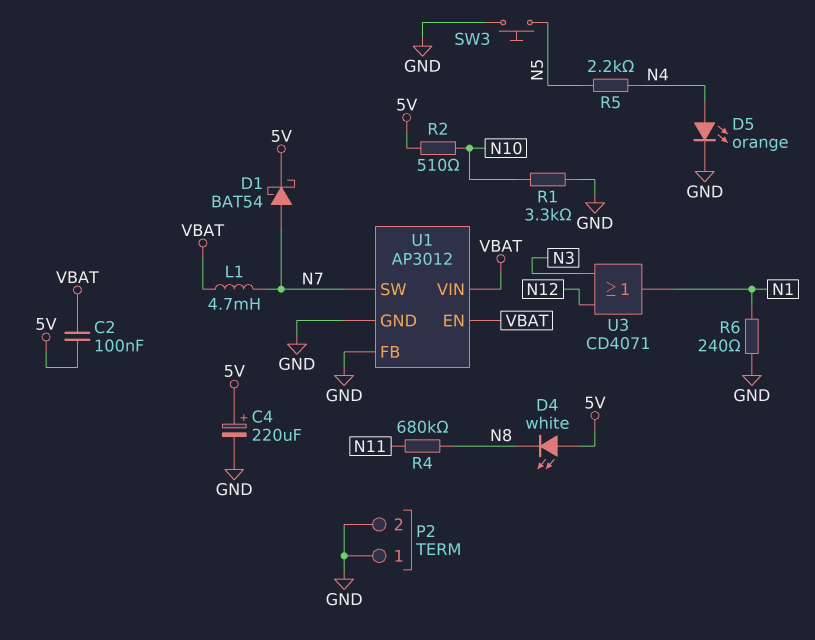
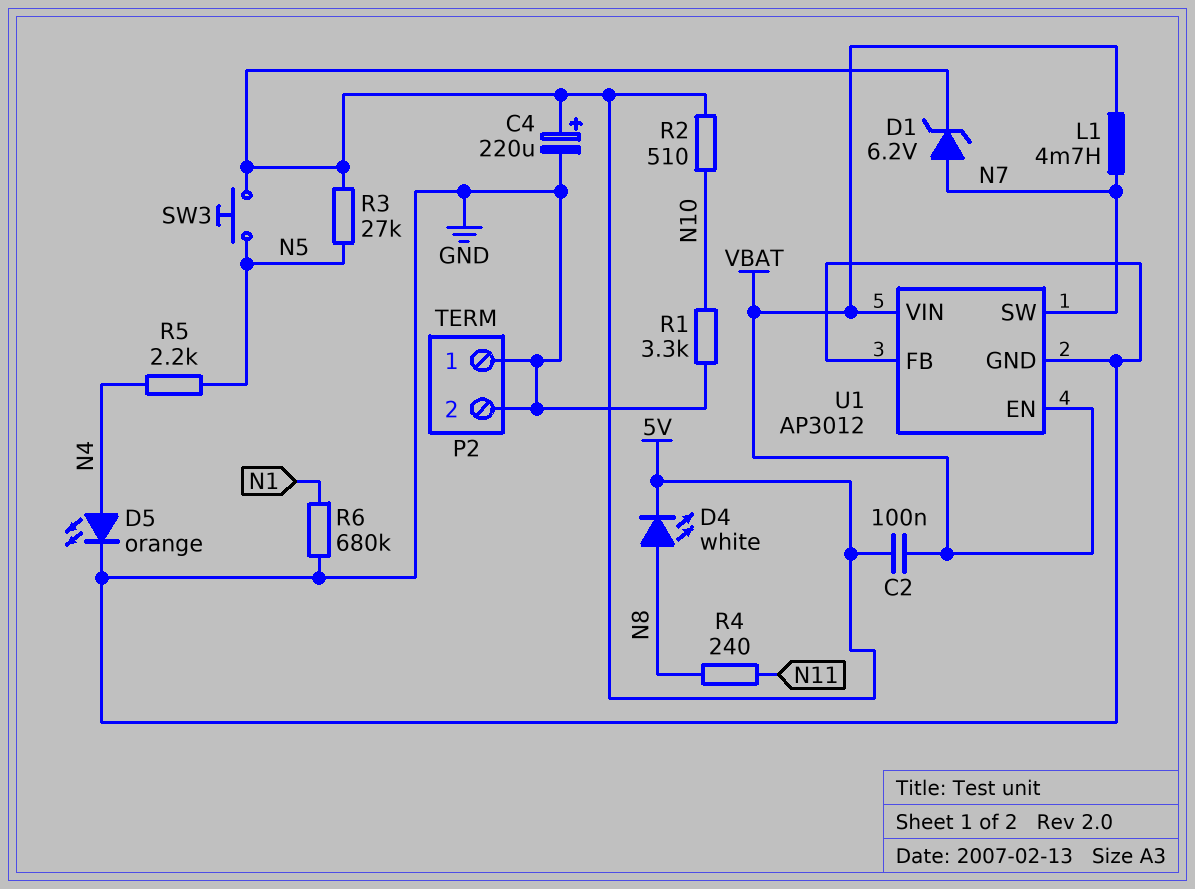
D1: schottky BAT54 (A N7, K 5V) -> zener 6.2V (A N7, K 5V)
D4: LED white (A 5V, K N8) -> LED white (A N8, K 5V)
R3: none -> 27k (5V, N5)
R4: 680k (N8, N11) -> 240 (N8, N11)
R6: 240 (GND, N1) -> 680k (GND, N1)
SW3: button (GND, N5) -> button (5V, N5)
U3: OR CD4071 (in N3, in N12, out N1) -> none

